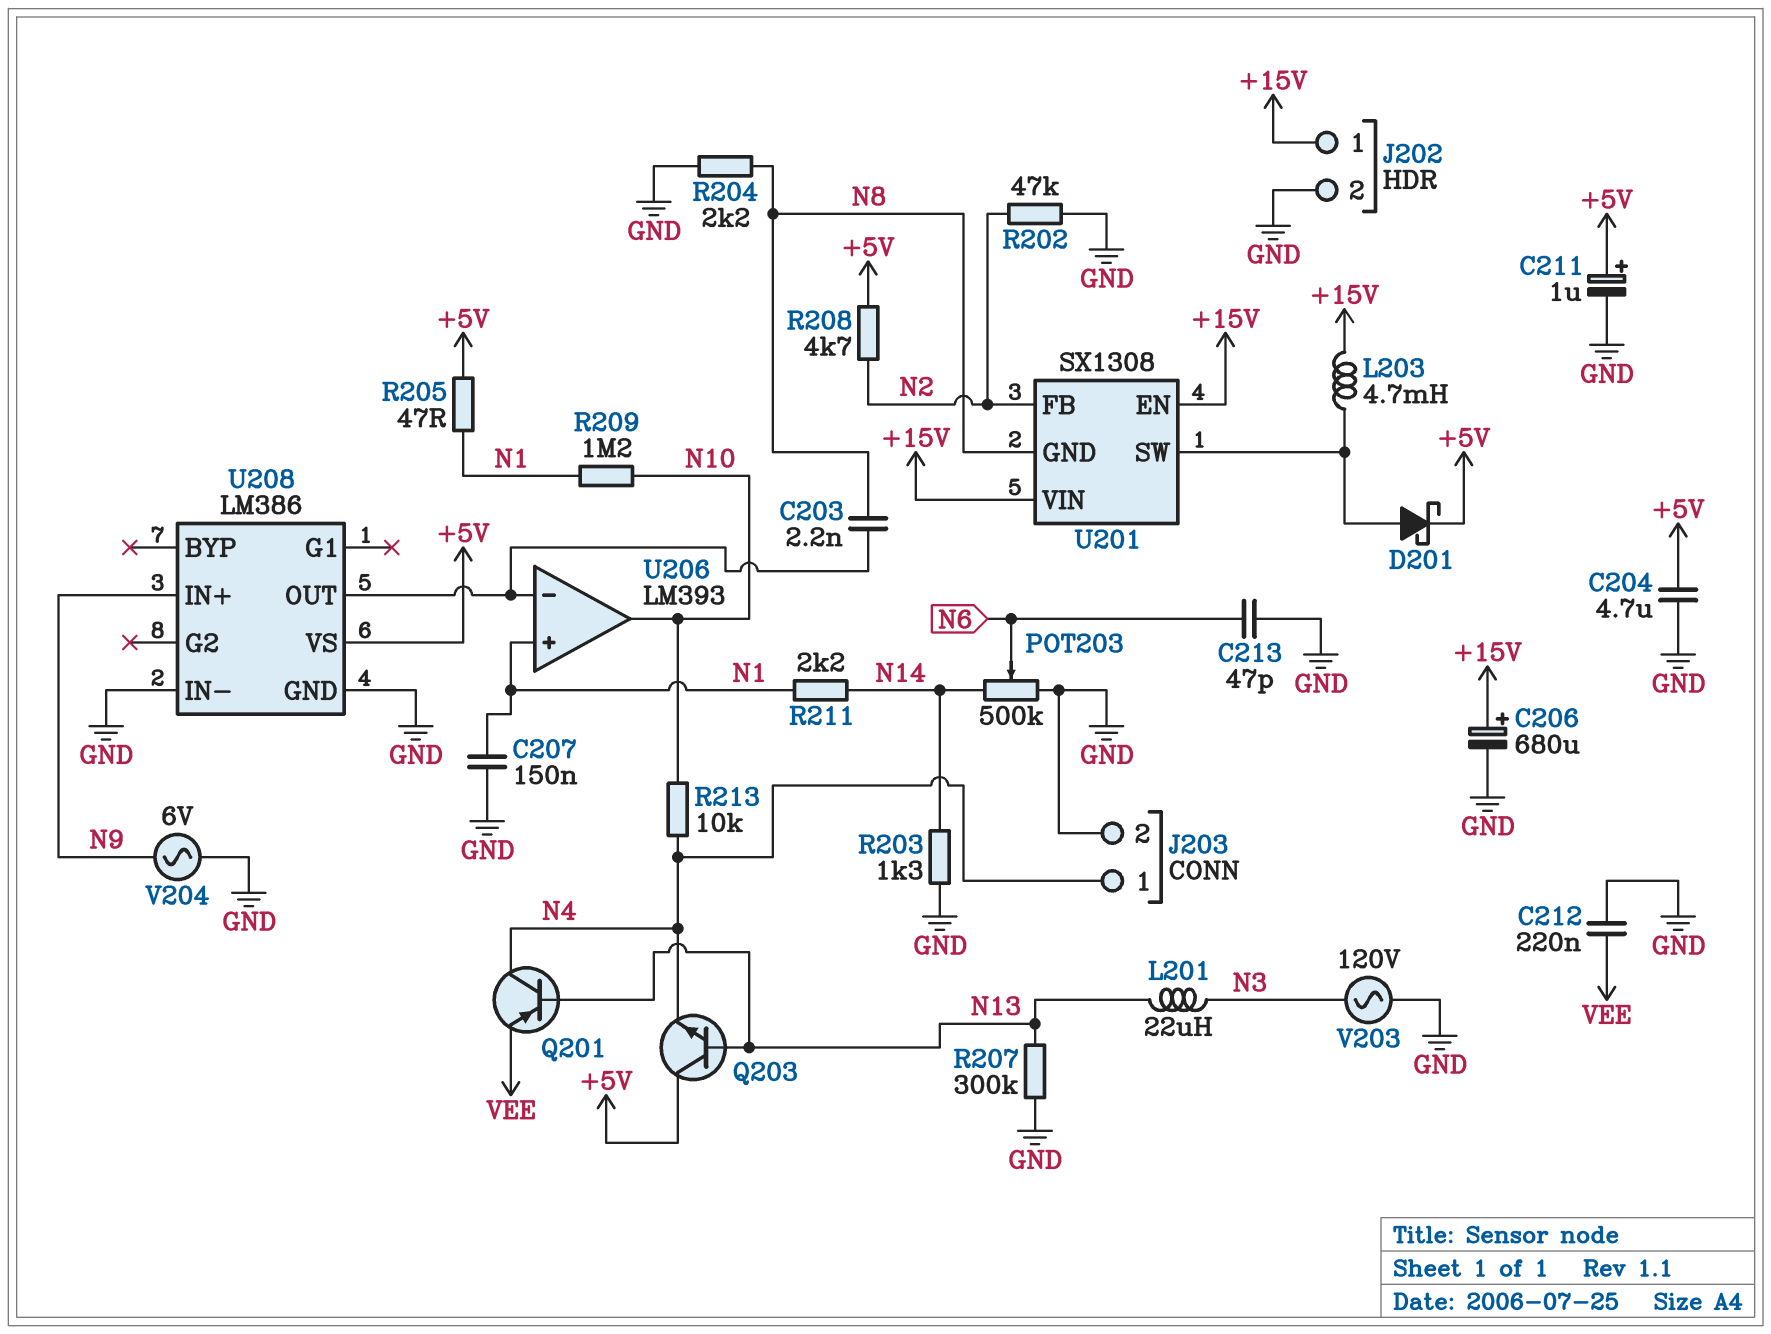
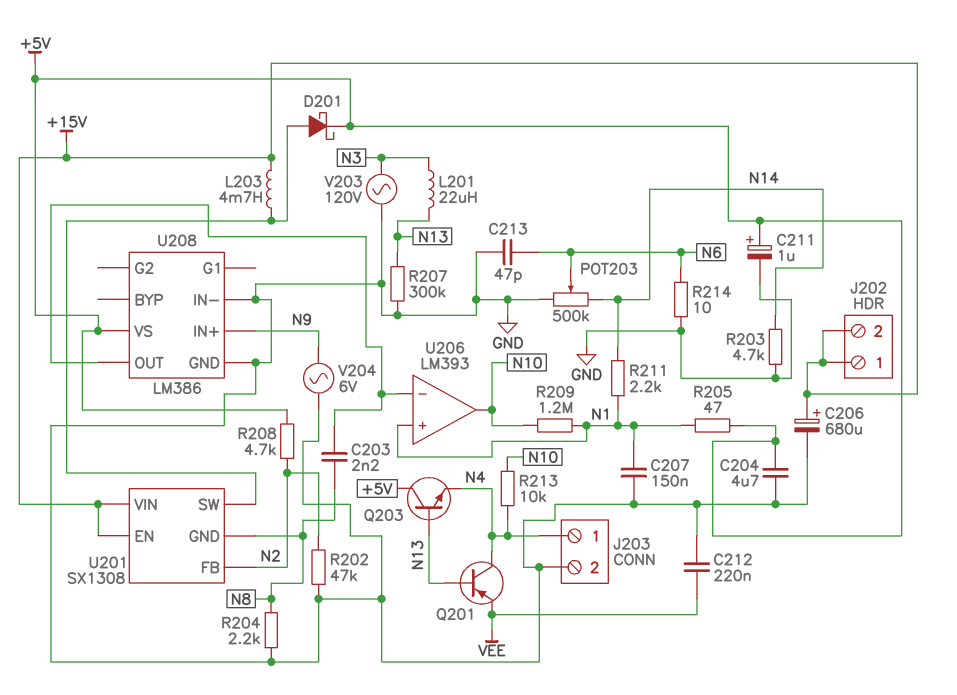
J202 pin 2: GND -> +15V
R203: 1.3k (GND, N14) -> 4.7k (GND, N14)
R214: none -> 10 (GND, N6)

